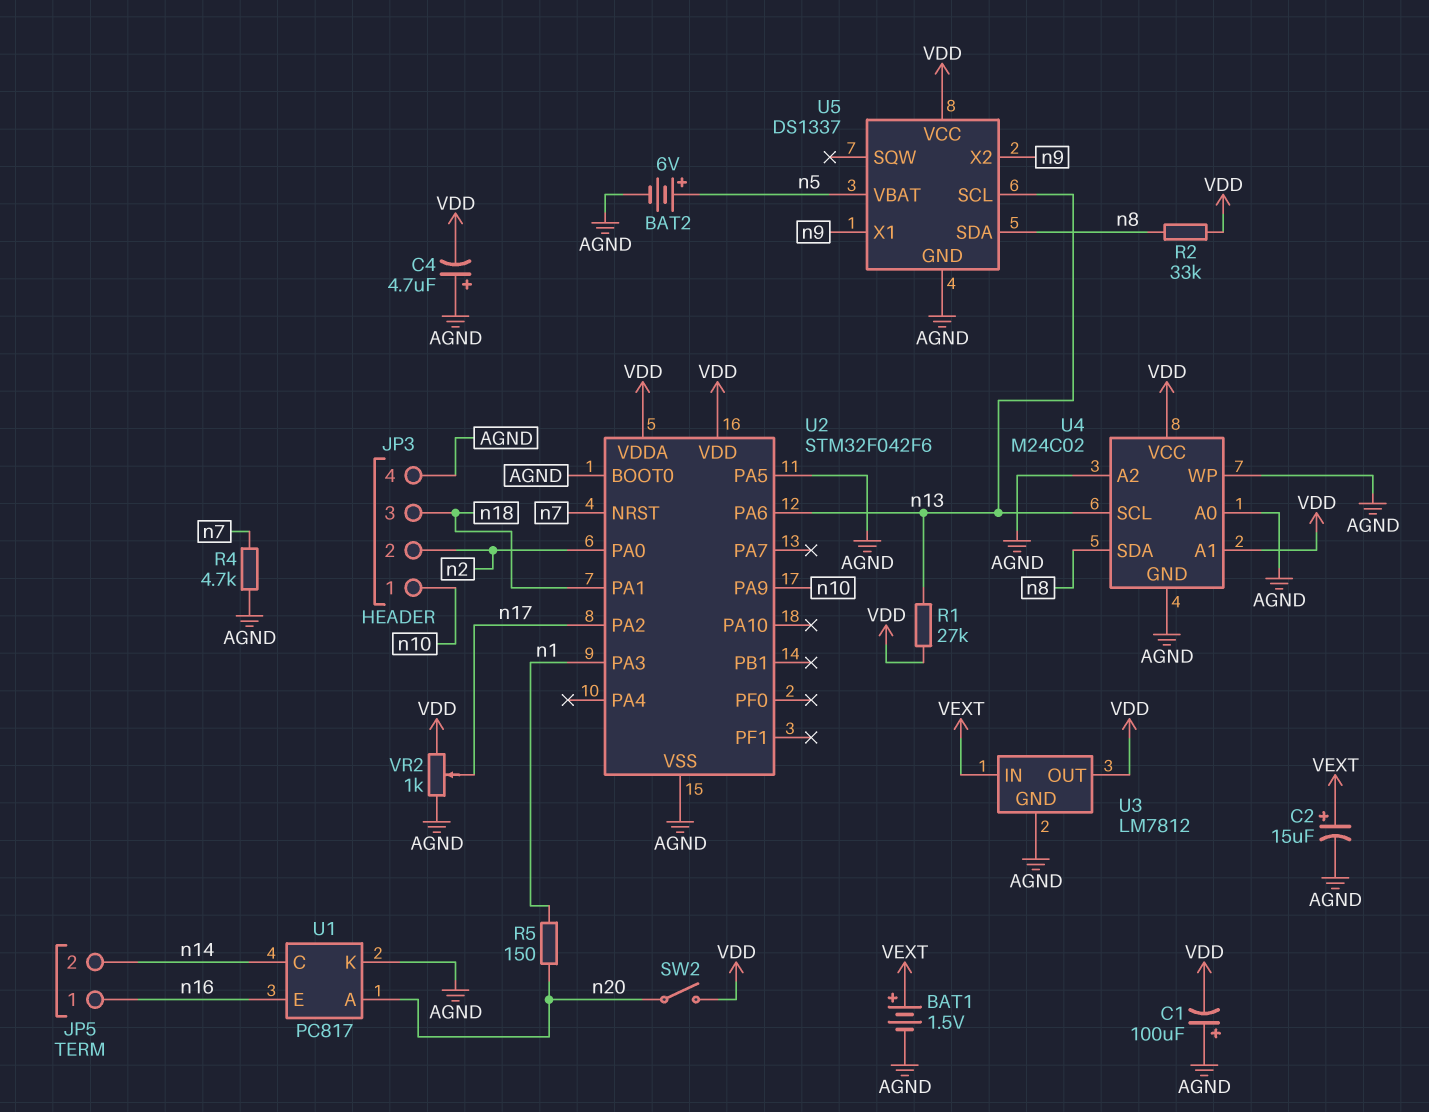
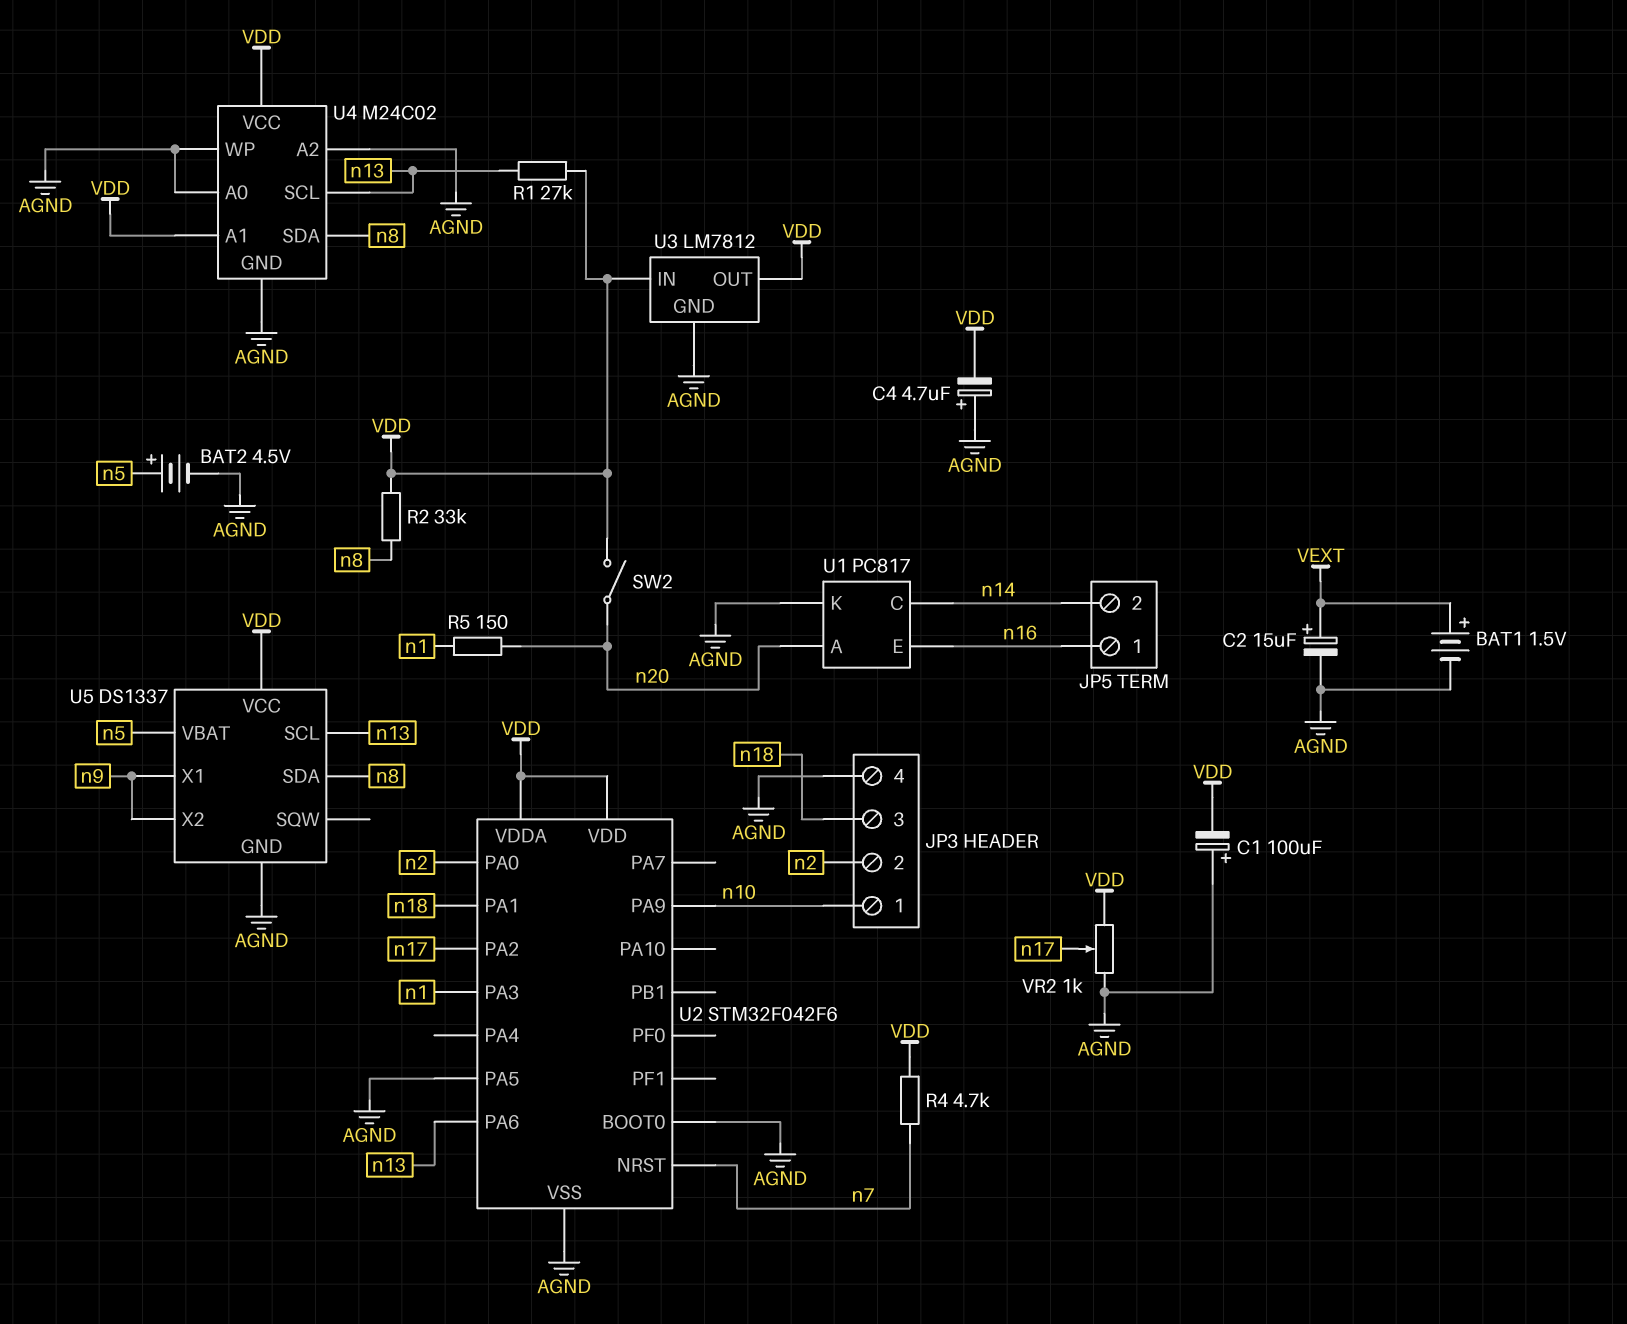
BAT2: 6V (plus n5, minus AGND) -> 4.5V (plus n5, minus AGND)
R4: 4.7k (AGND, n7) -> 4.7k (VDD, n7)
U3 pin IN: VEXT -> VDD

